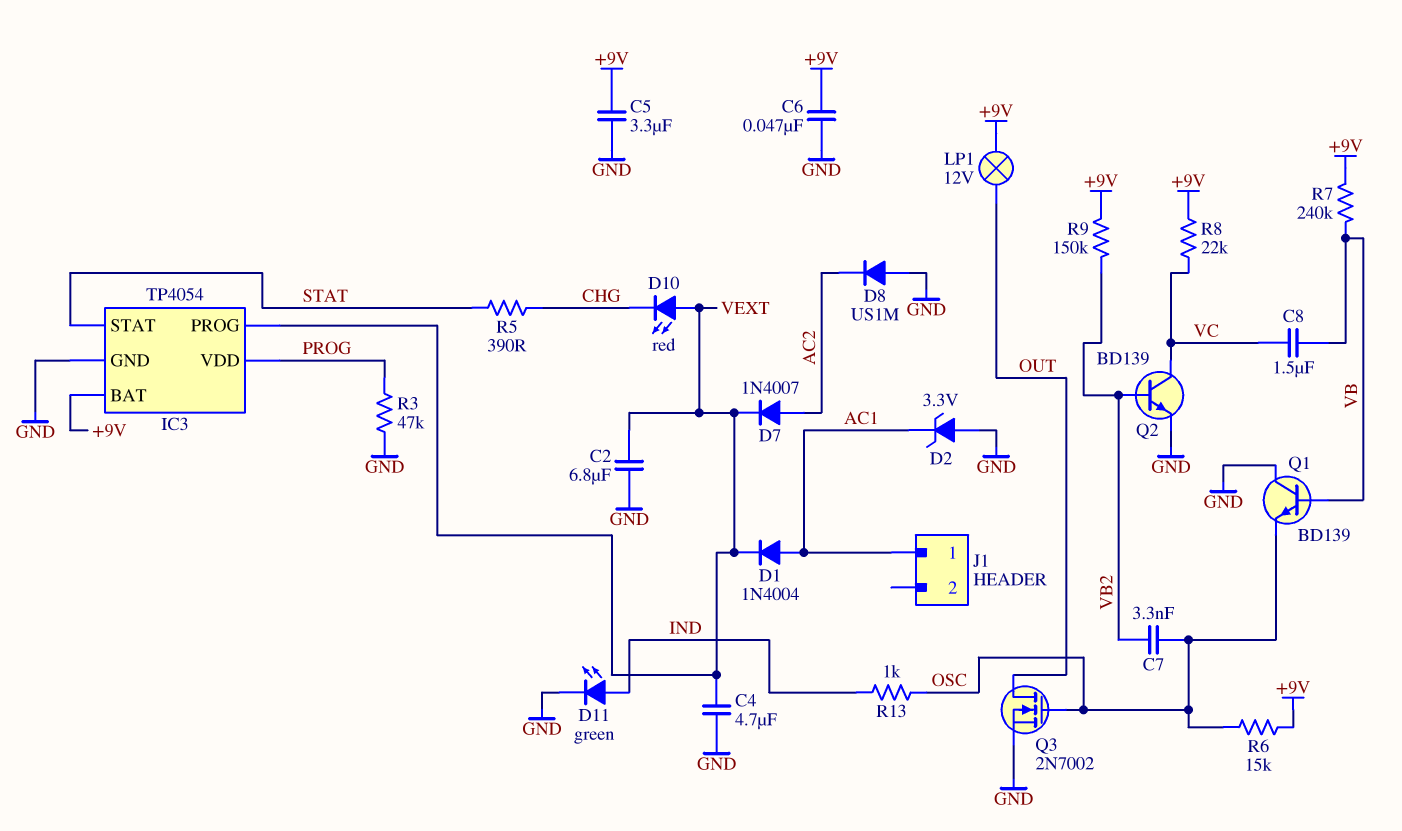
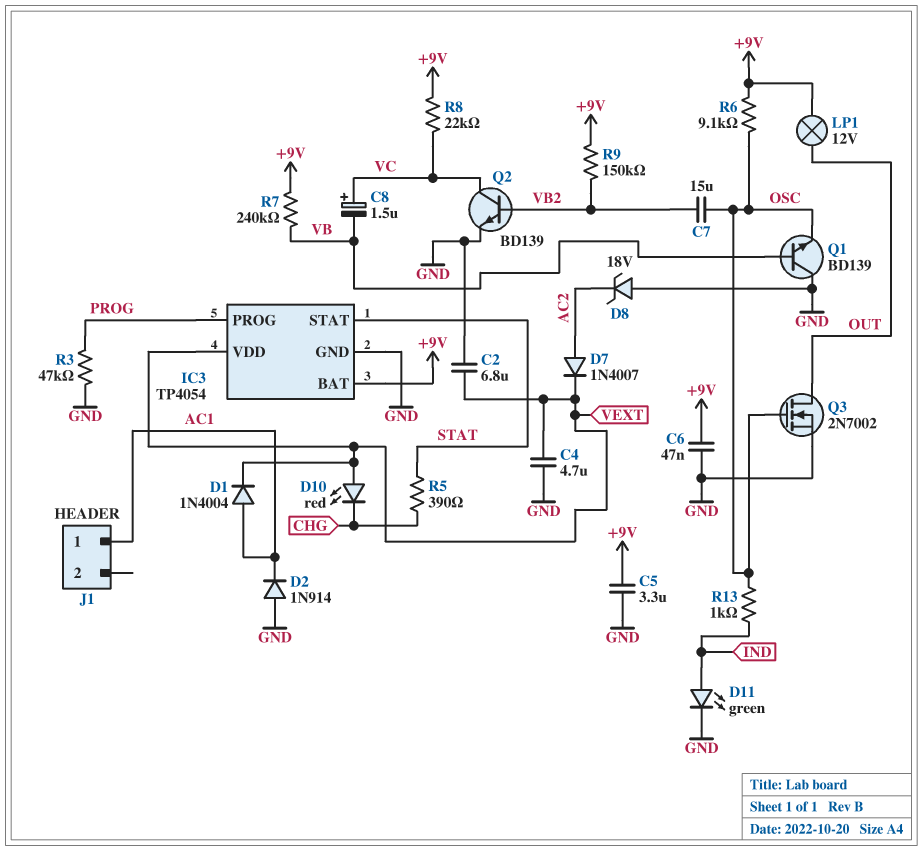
C7: 3.3nF (OSC, VB2) -> 15uF (OSC, VB2)
C8: 1.5uF (VB, VC) -> 1.5uF (plus VC, minus VB)
D2: zener 3.3V (A GND, K AC1) -> diode 1N914 (A GND, K AC1)
D8: diode US1M (A GND, K AC2) -> zener 18V (A GND, K AC2)
IC3 pin PROG: VEXT -> PROG
IC3 pin VDD: PROG -> VEXT
R6: 15k (+9V, OSC) -> 9.1k (+9V, OSC)

